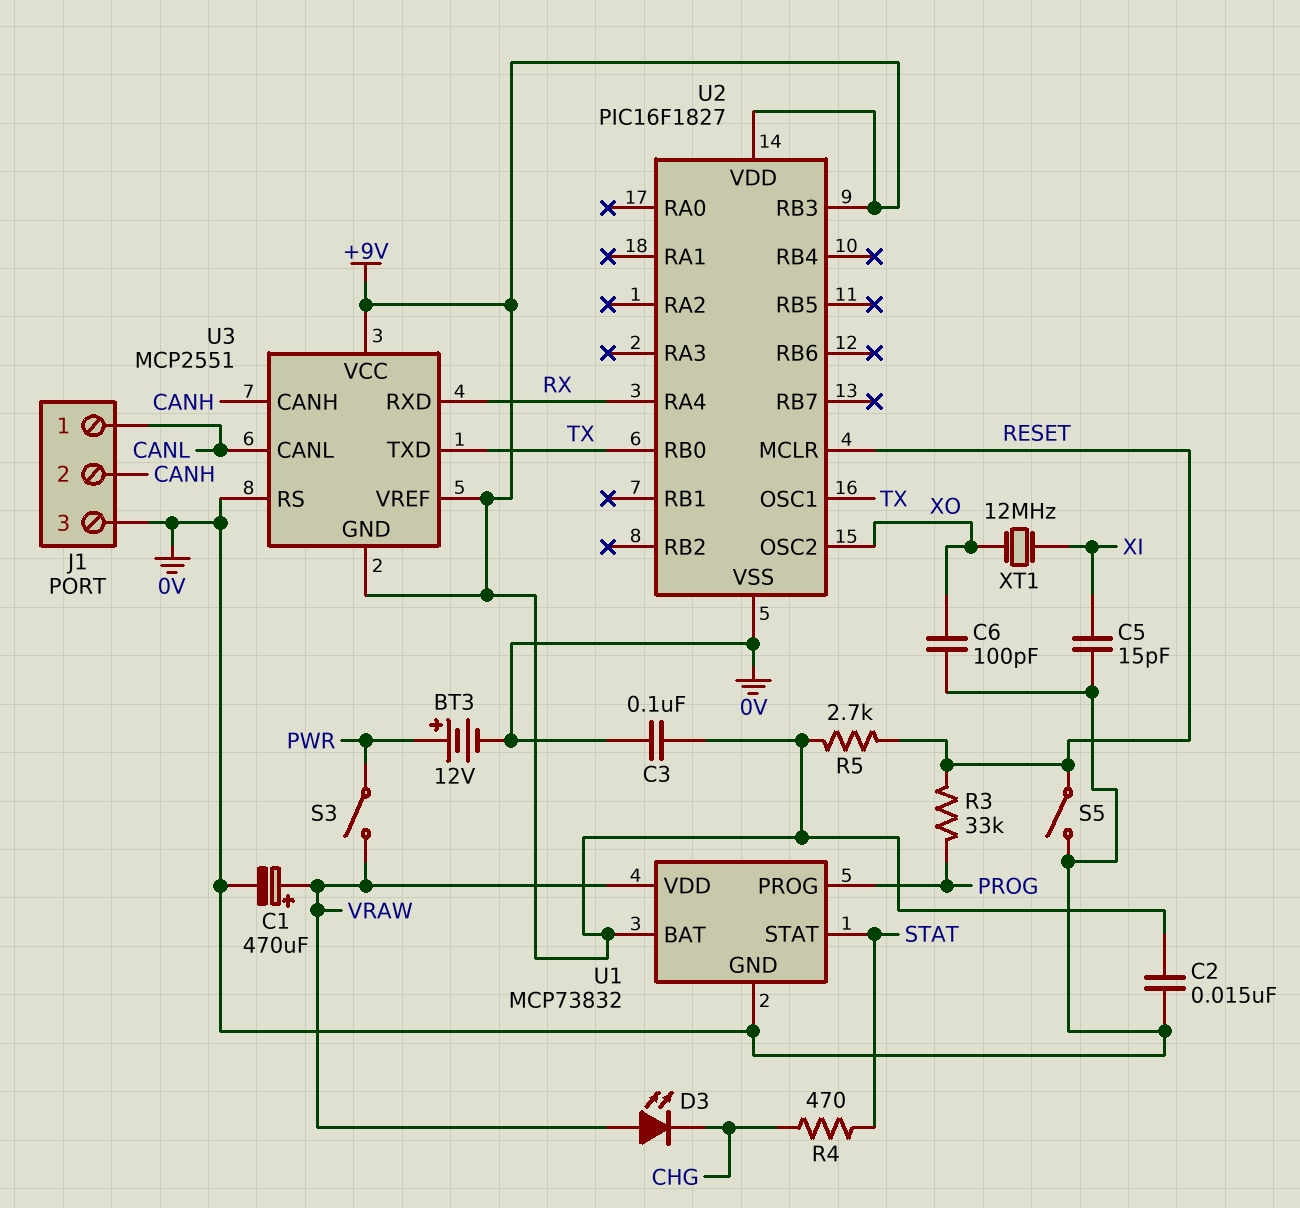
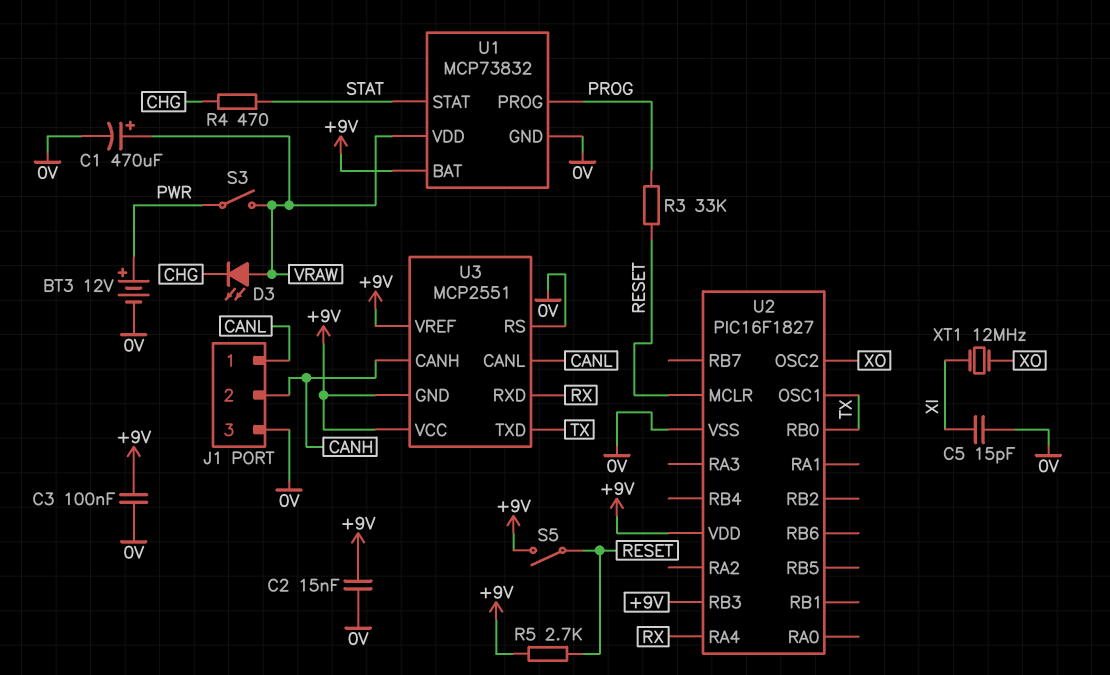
C6: 100pF (0V, XO) -> none
S5: switch (0V, RESET) -> switch (+9V, RESET)

